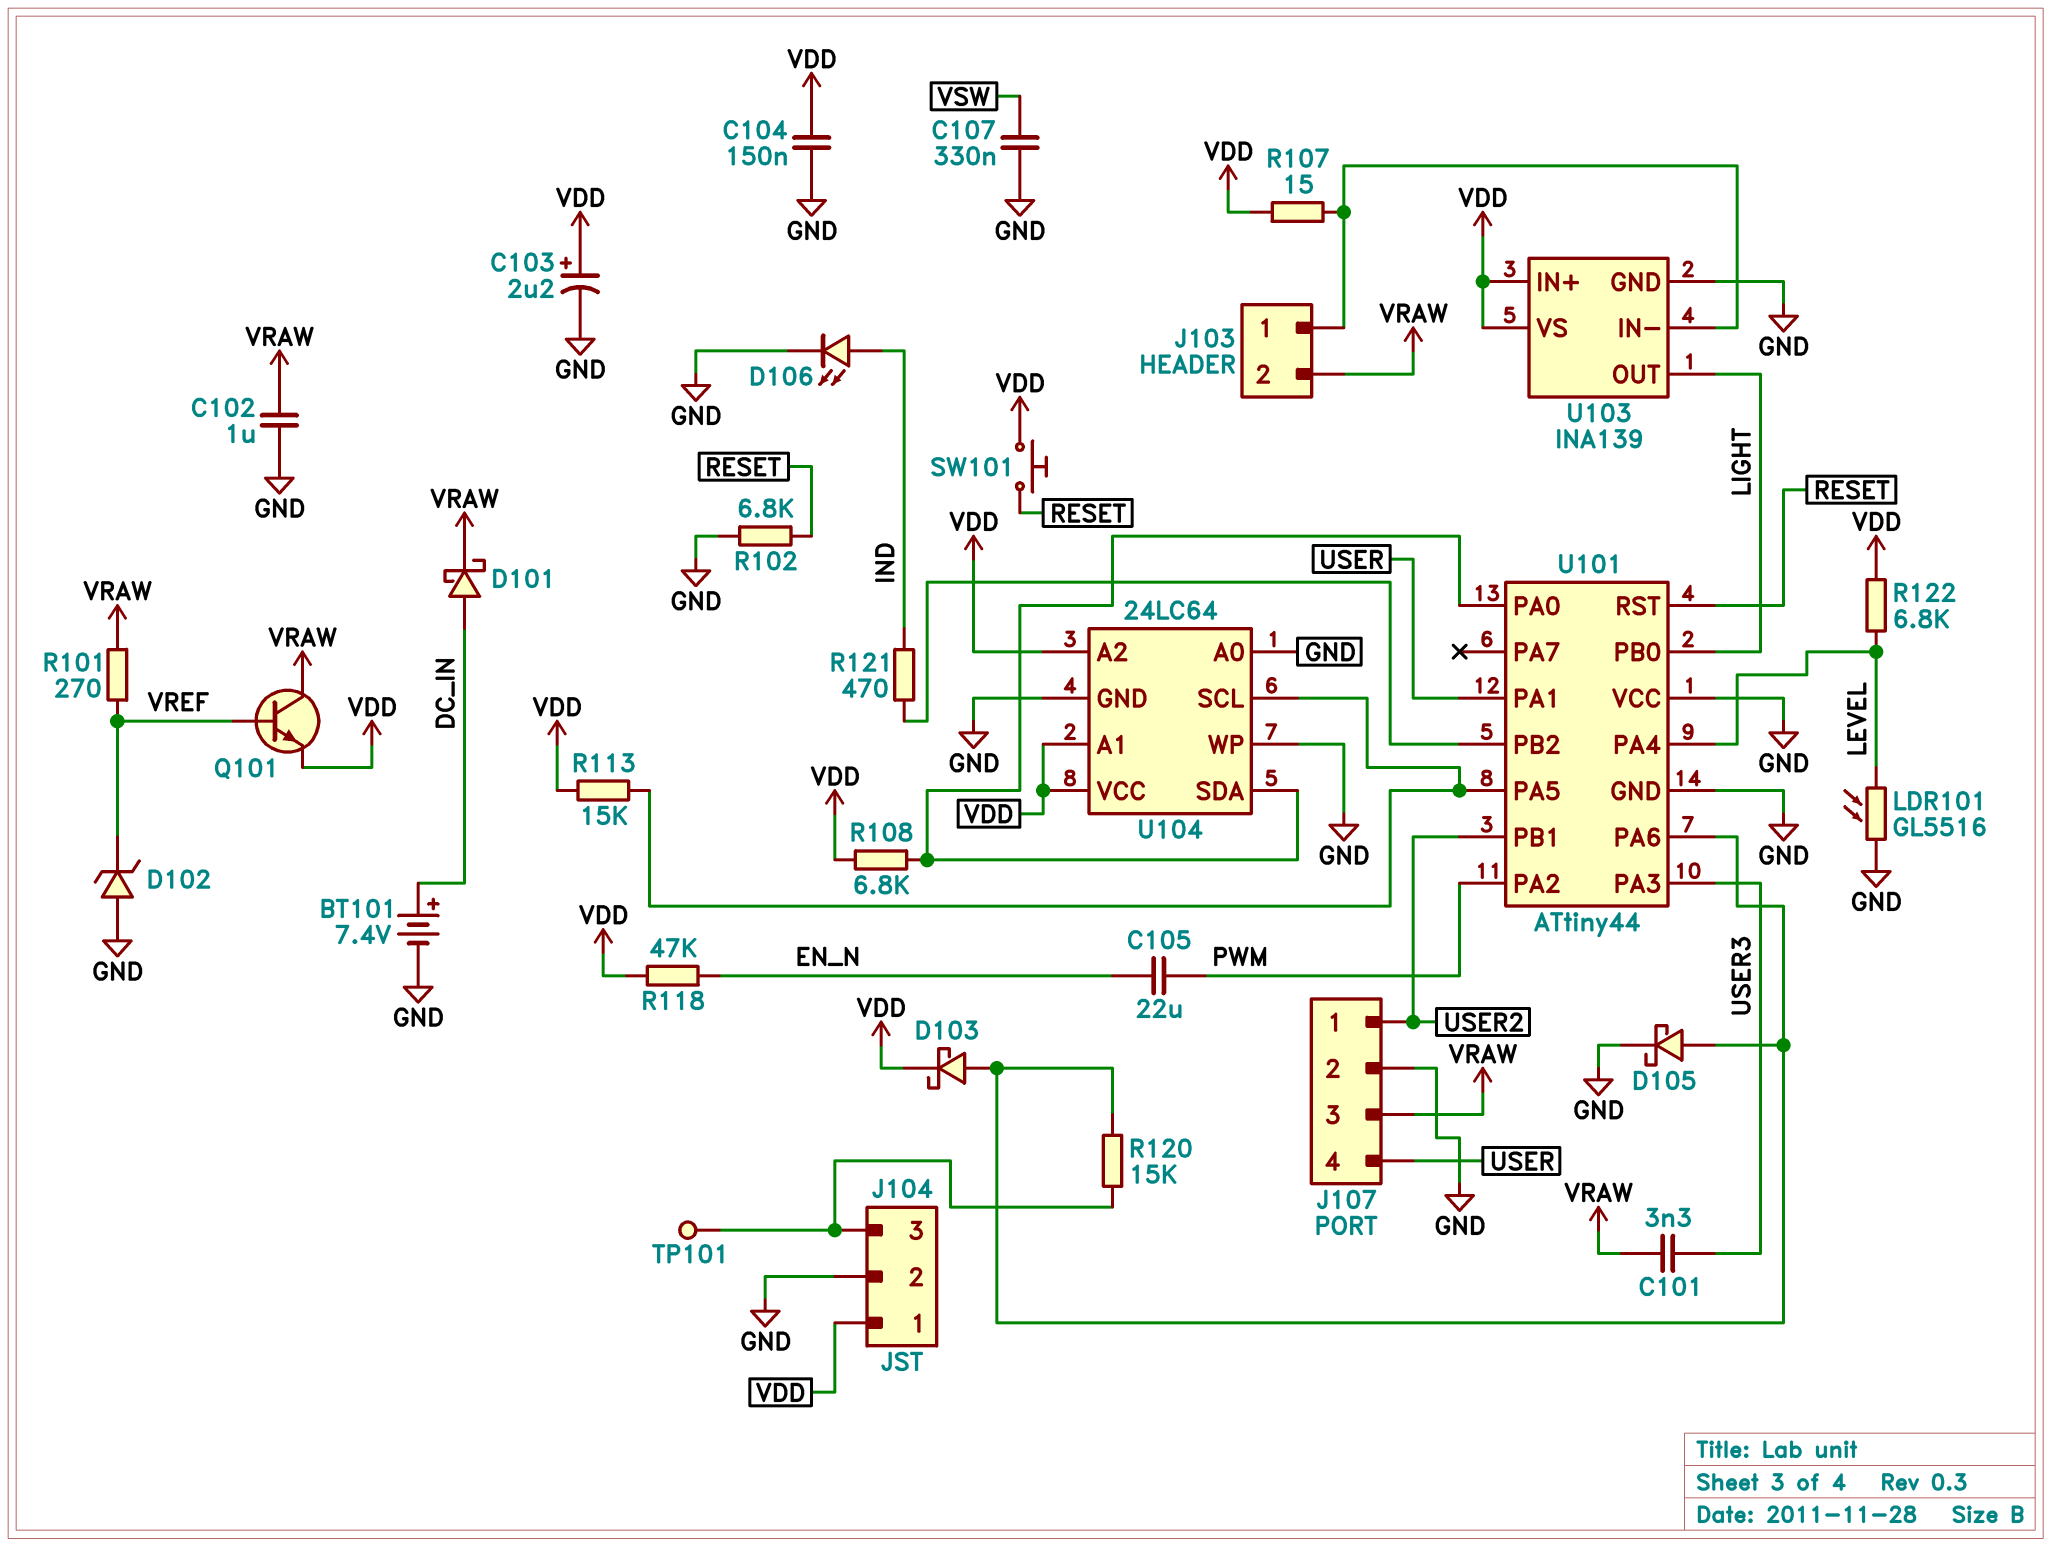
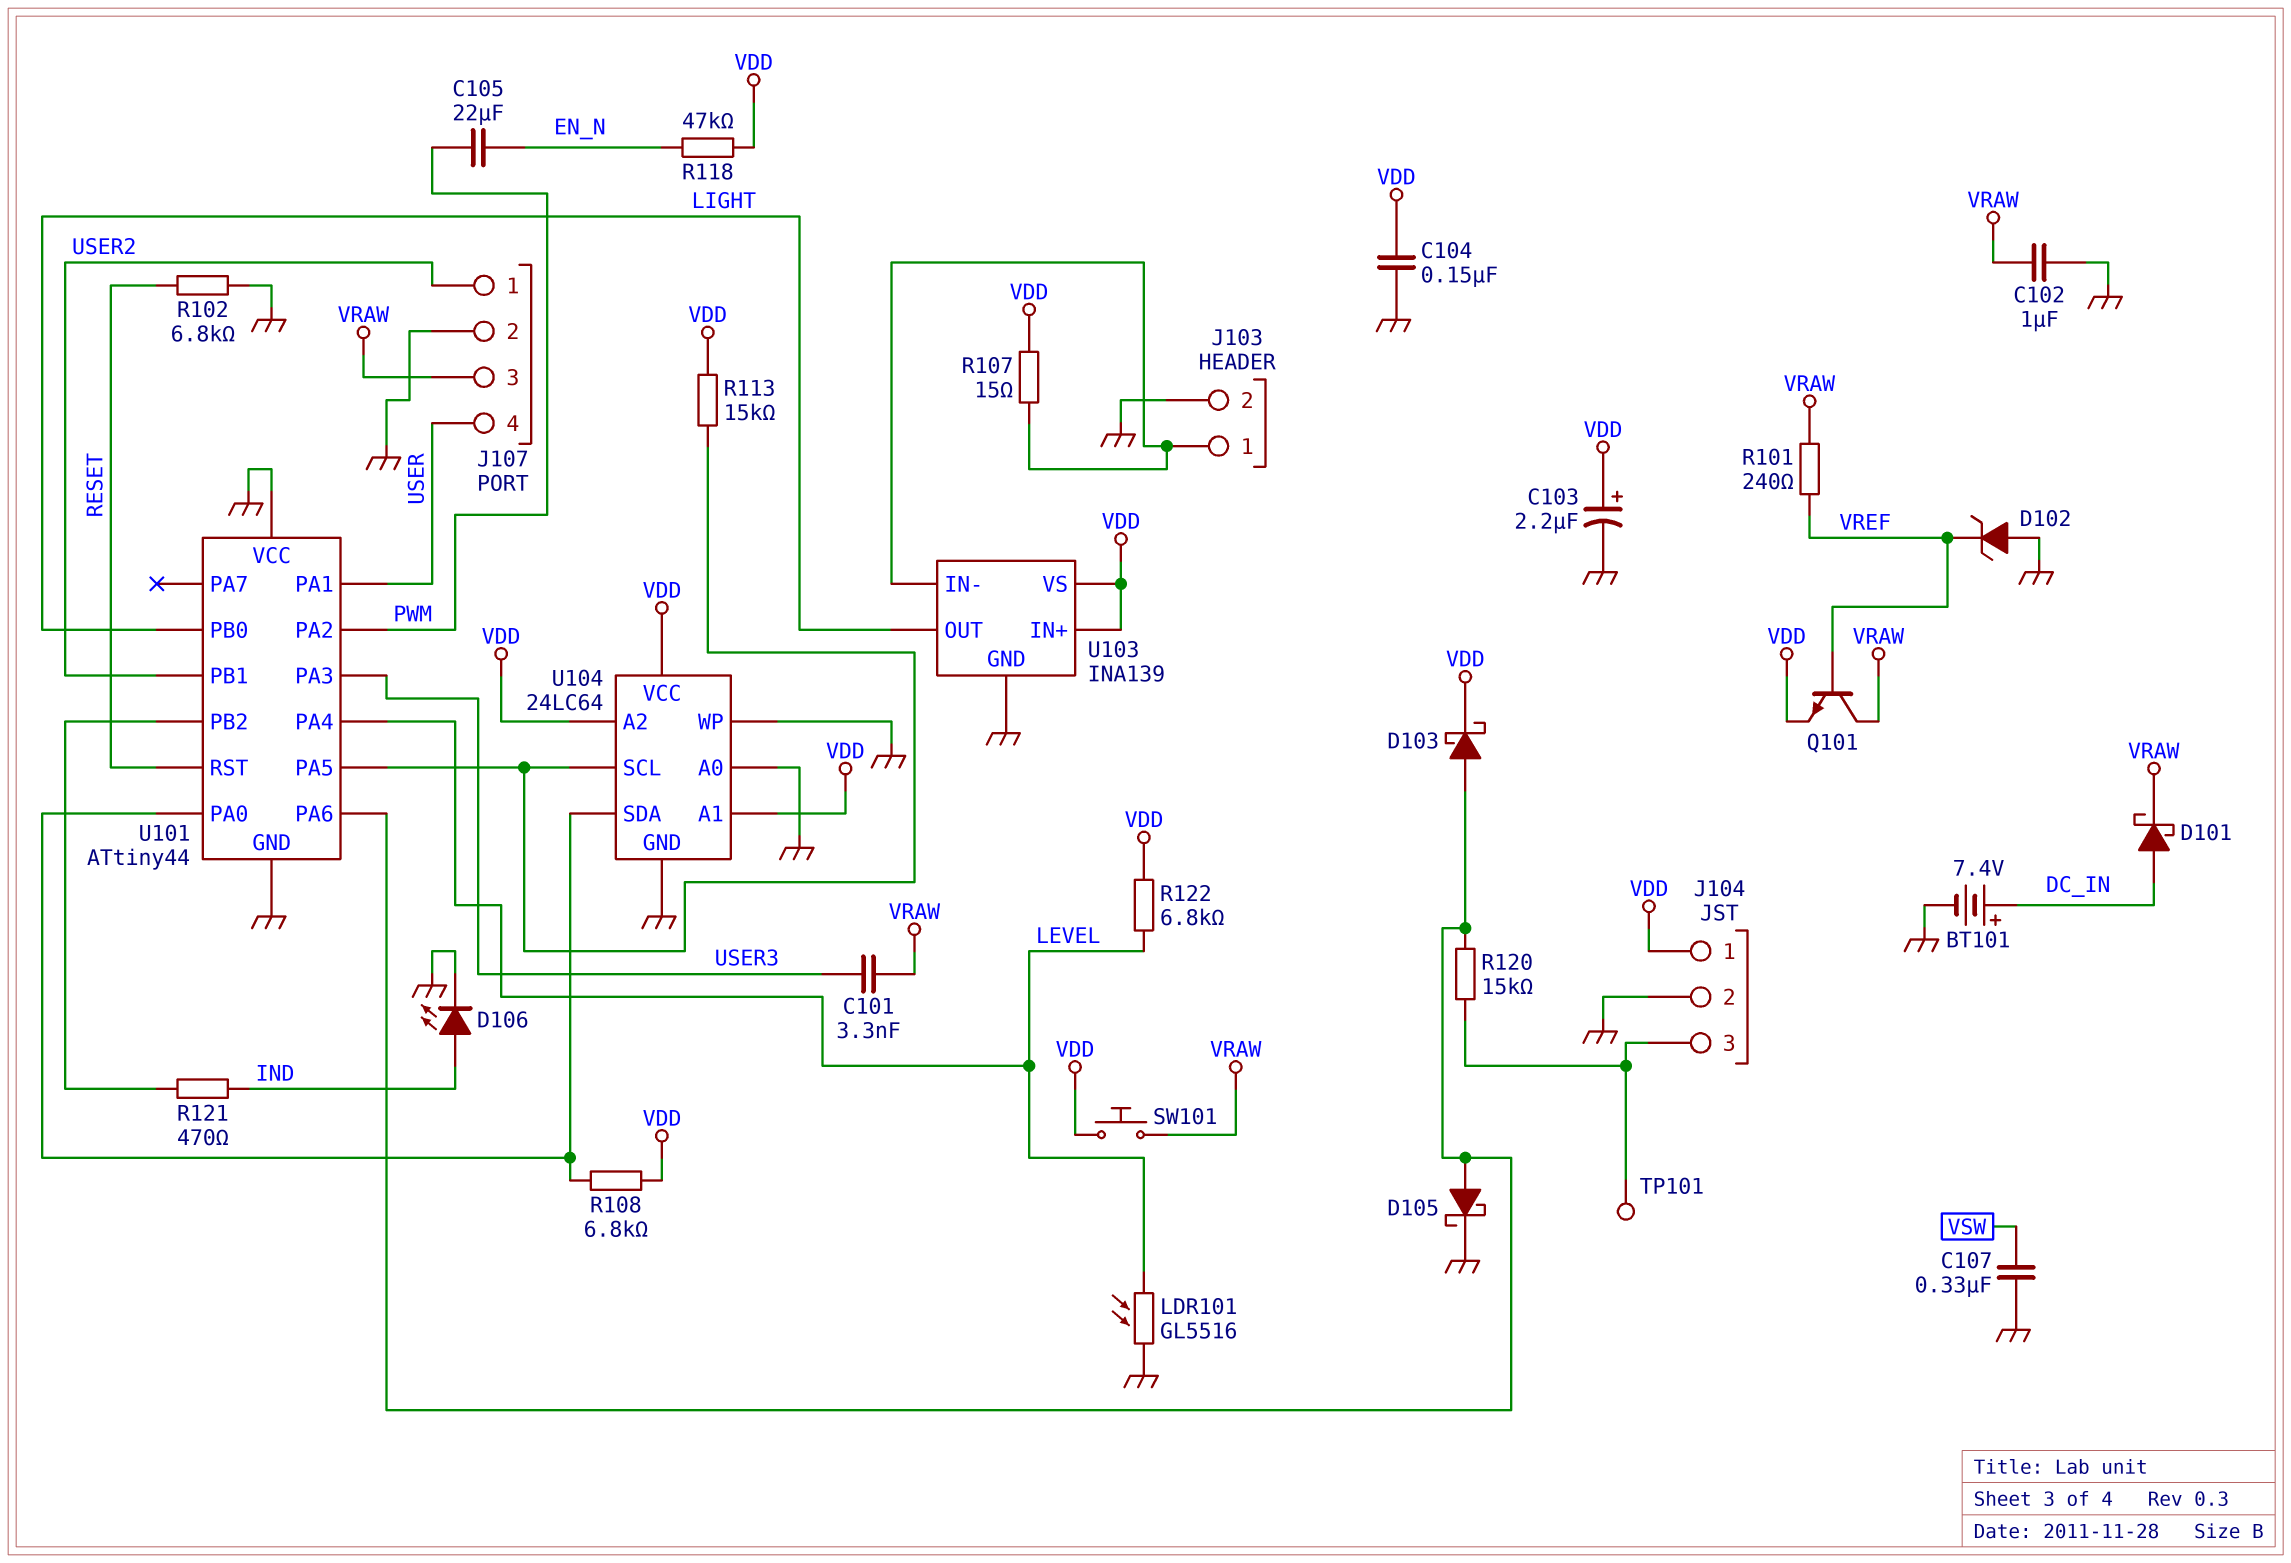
J103 pin 2: VRAW -> GND
R101: 270 (VRAW, VREF) -> 240 (VRAW, VREF)
SW101: button (RESET, VDD) -> button (VDD, VRAW)

